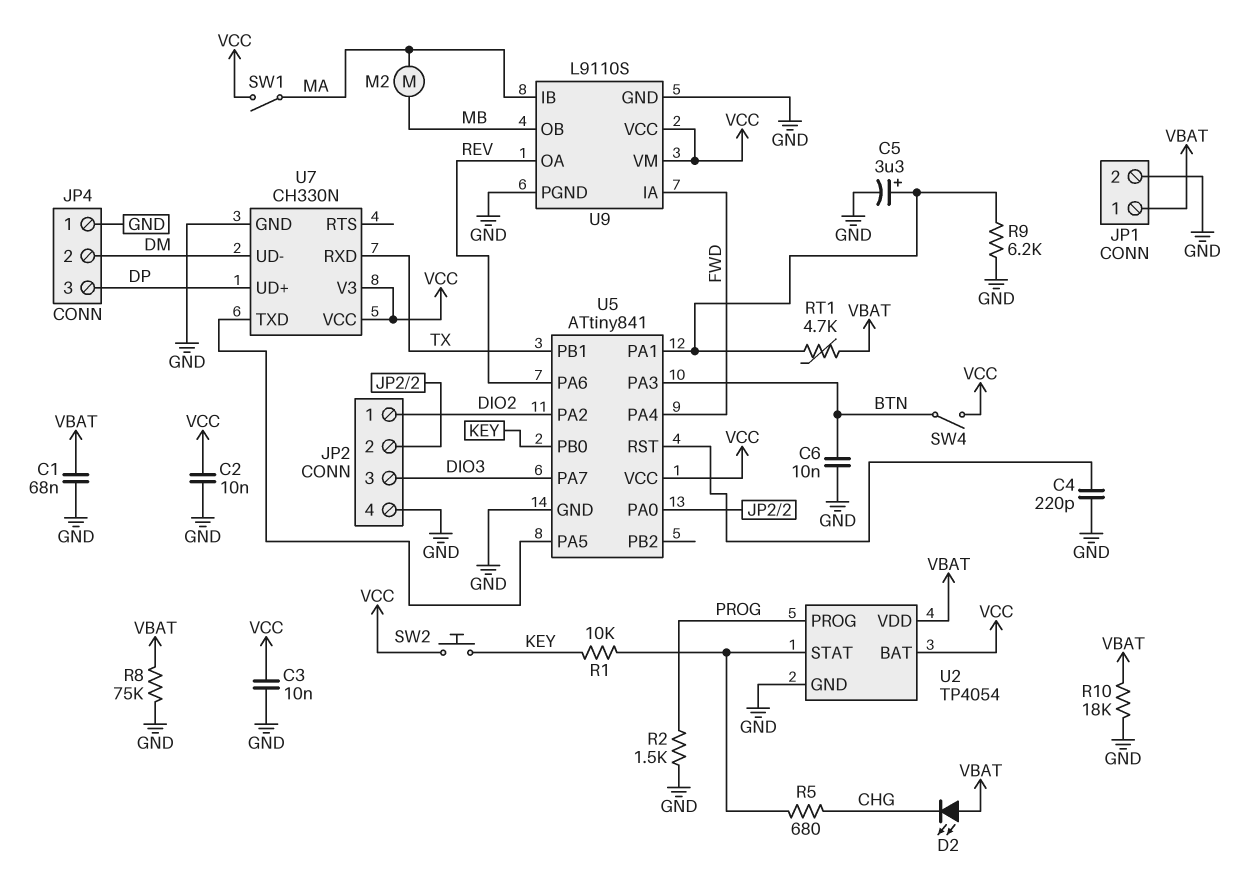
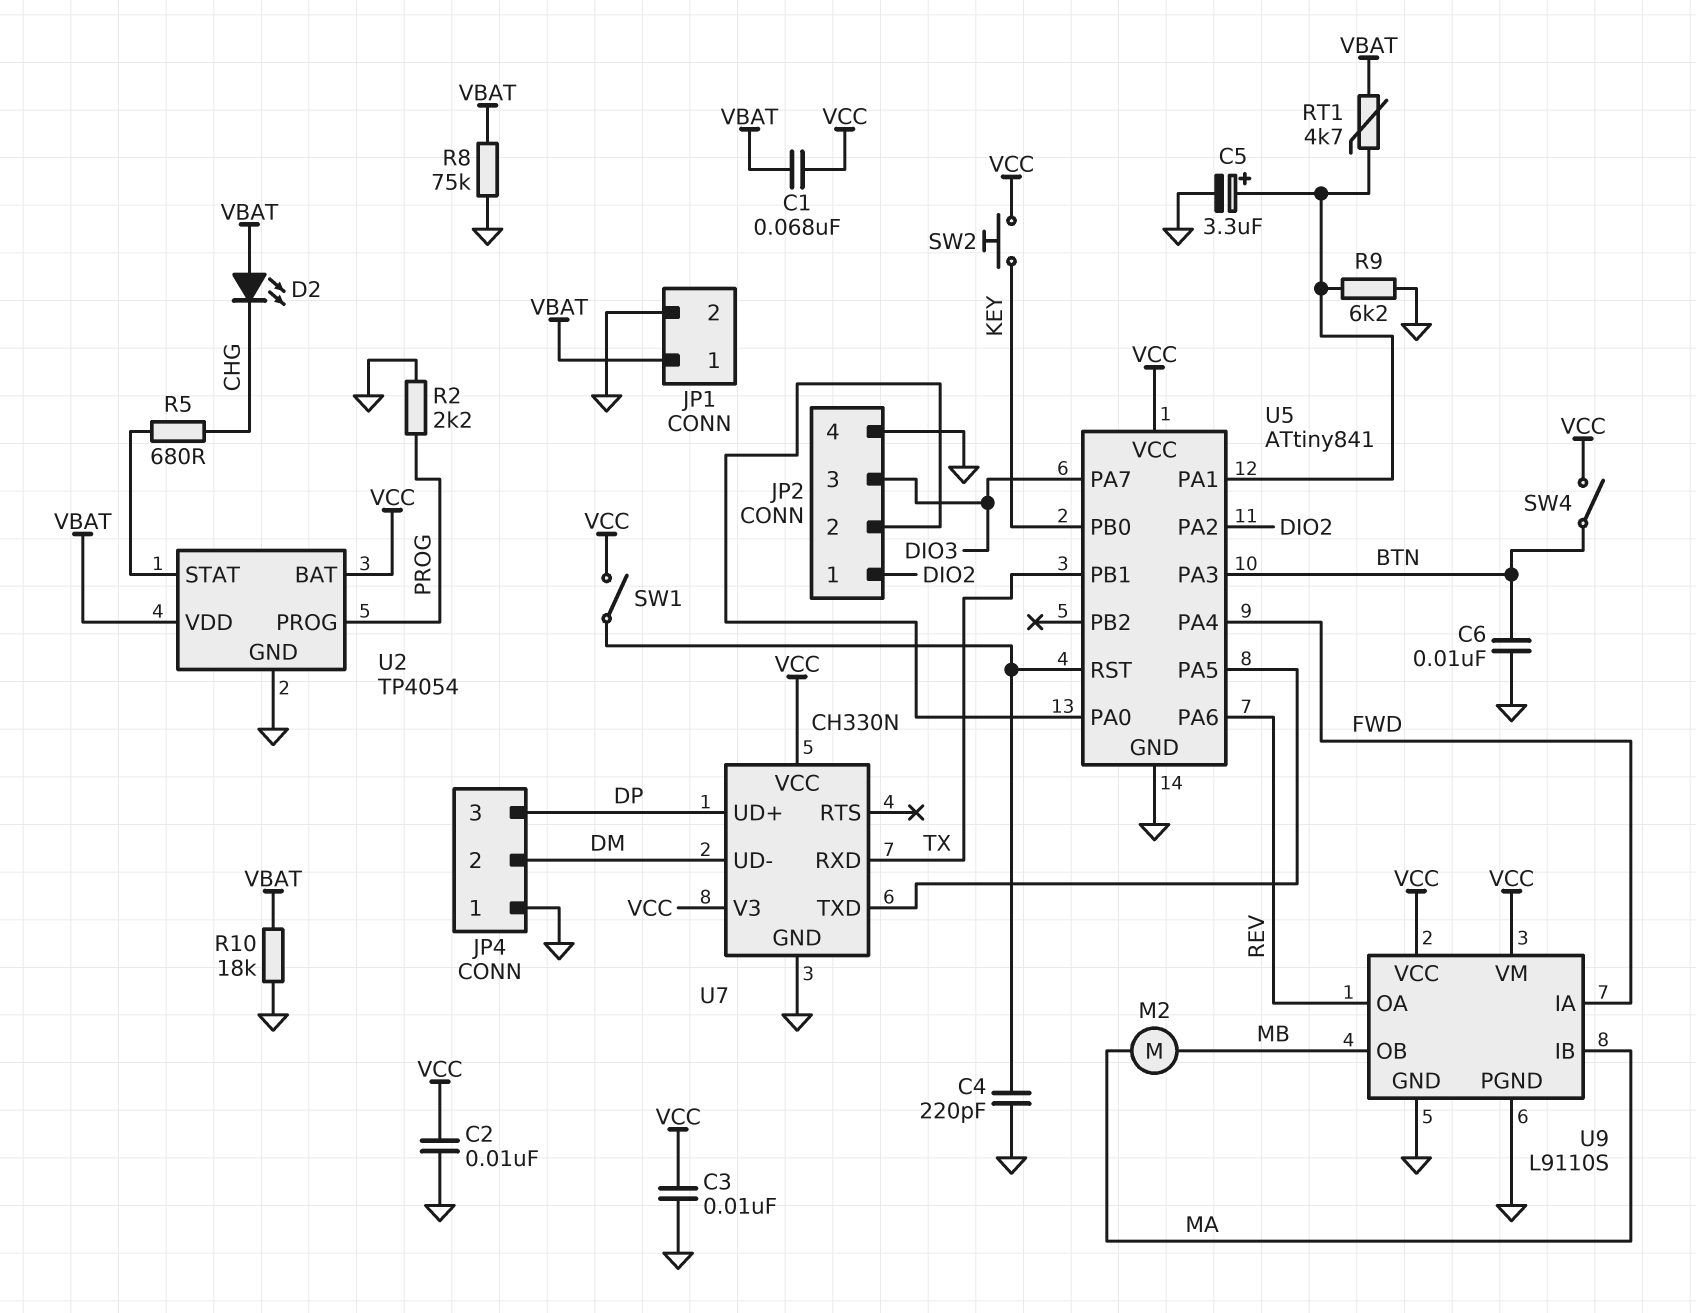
C1: 68nF (GND, VBAT) -> 68nF (VBAT, VCC)
R1: 10k (KEY, U2/STAT) -> none
R2: 1.5k (GND, PROG) -> 2.2k (GND, PROG)
SW1: switch (MA, VCC) -> switch (U5/RST, VCC)

